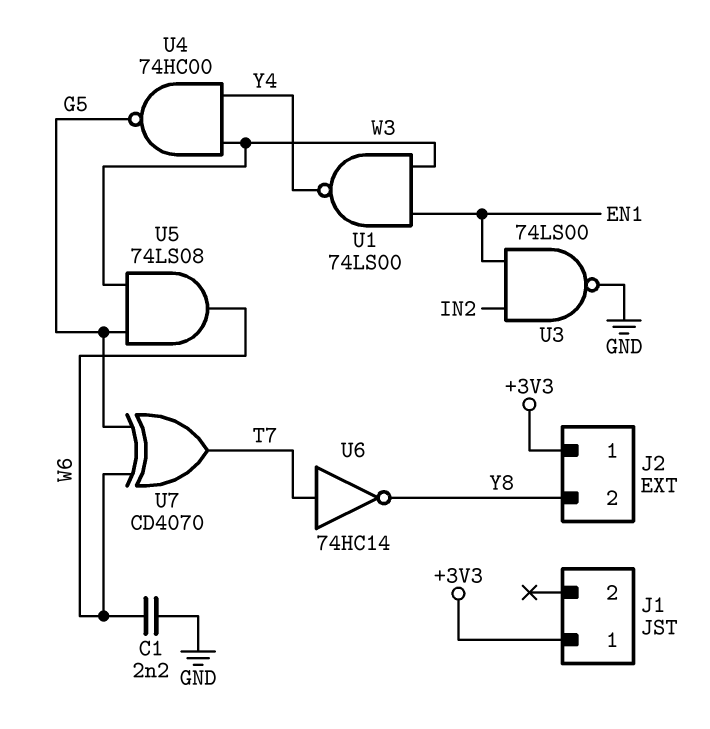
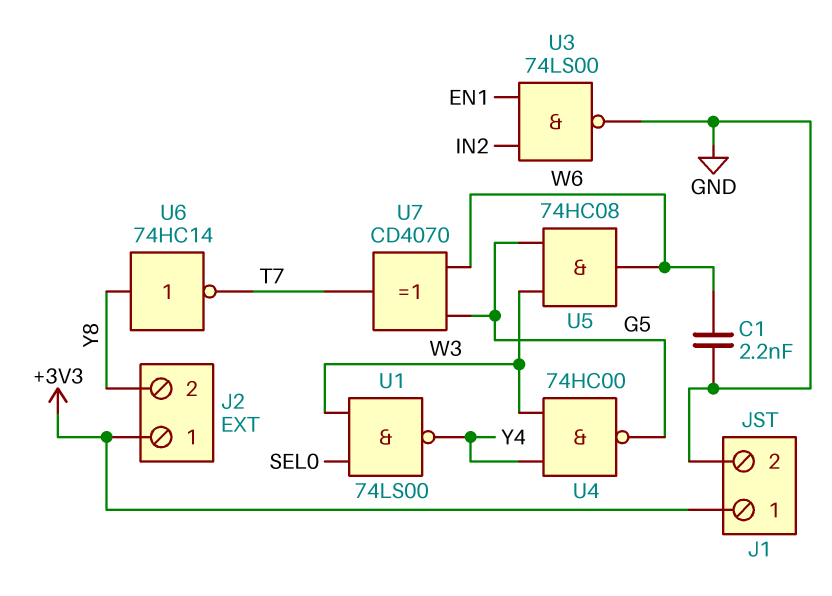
J1 pin 2: none -> GND
U1: NAND 74LS00 (in EN1, in W3, out Y4) -> NAND 74LS00 (in SEL0, in W3, out Y4)
U5: AND 74LS08 (in G5, in W3, out W6) -> AND 74HC08 (in G5, in W3, out W6)
U6: NOT 74HC14 (in T7, out Y8) -> NOT 74HC14 (in Y8, out T7)

